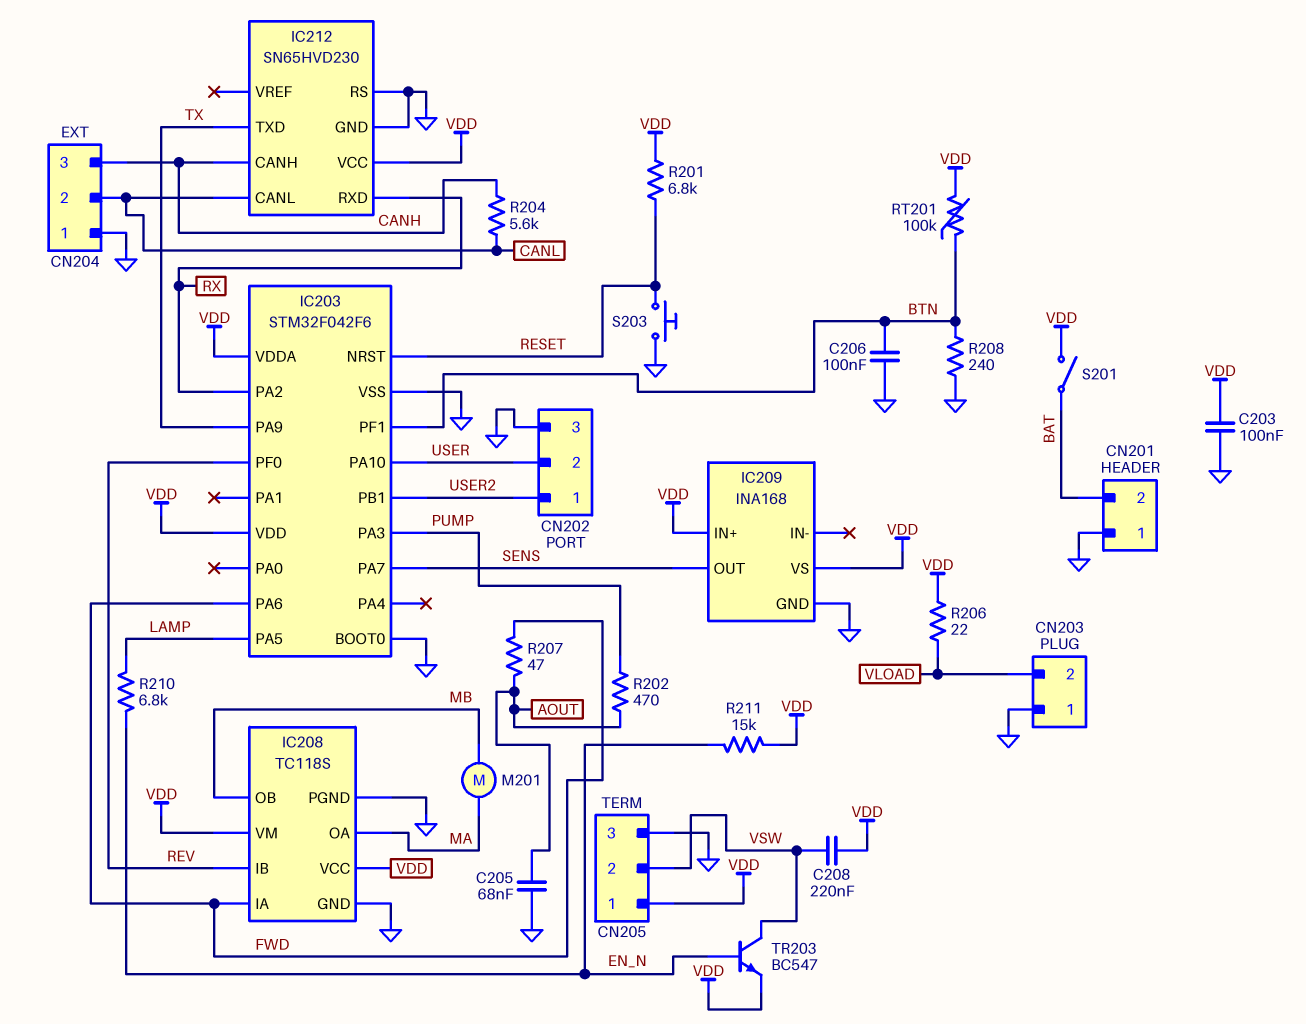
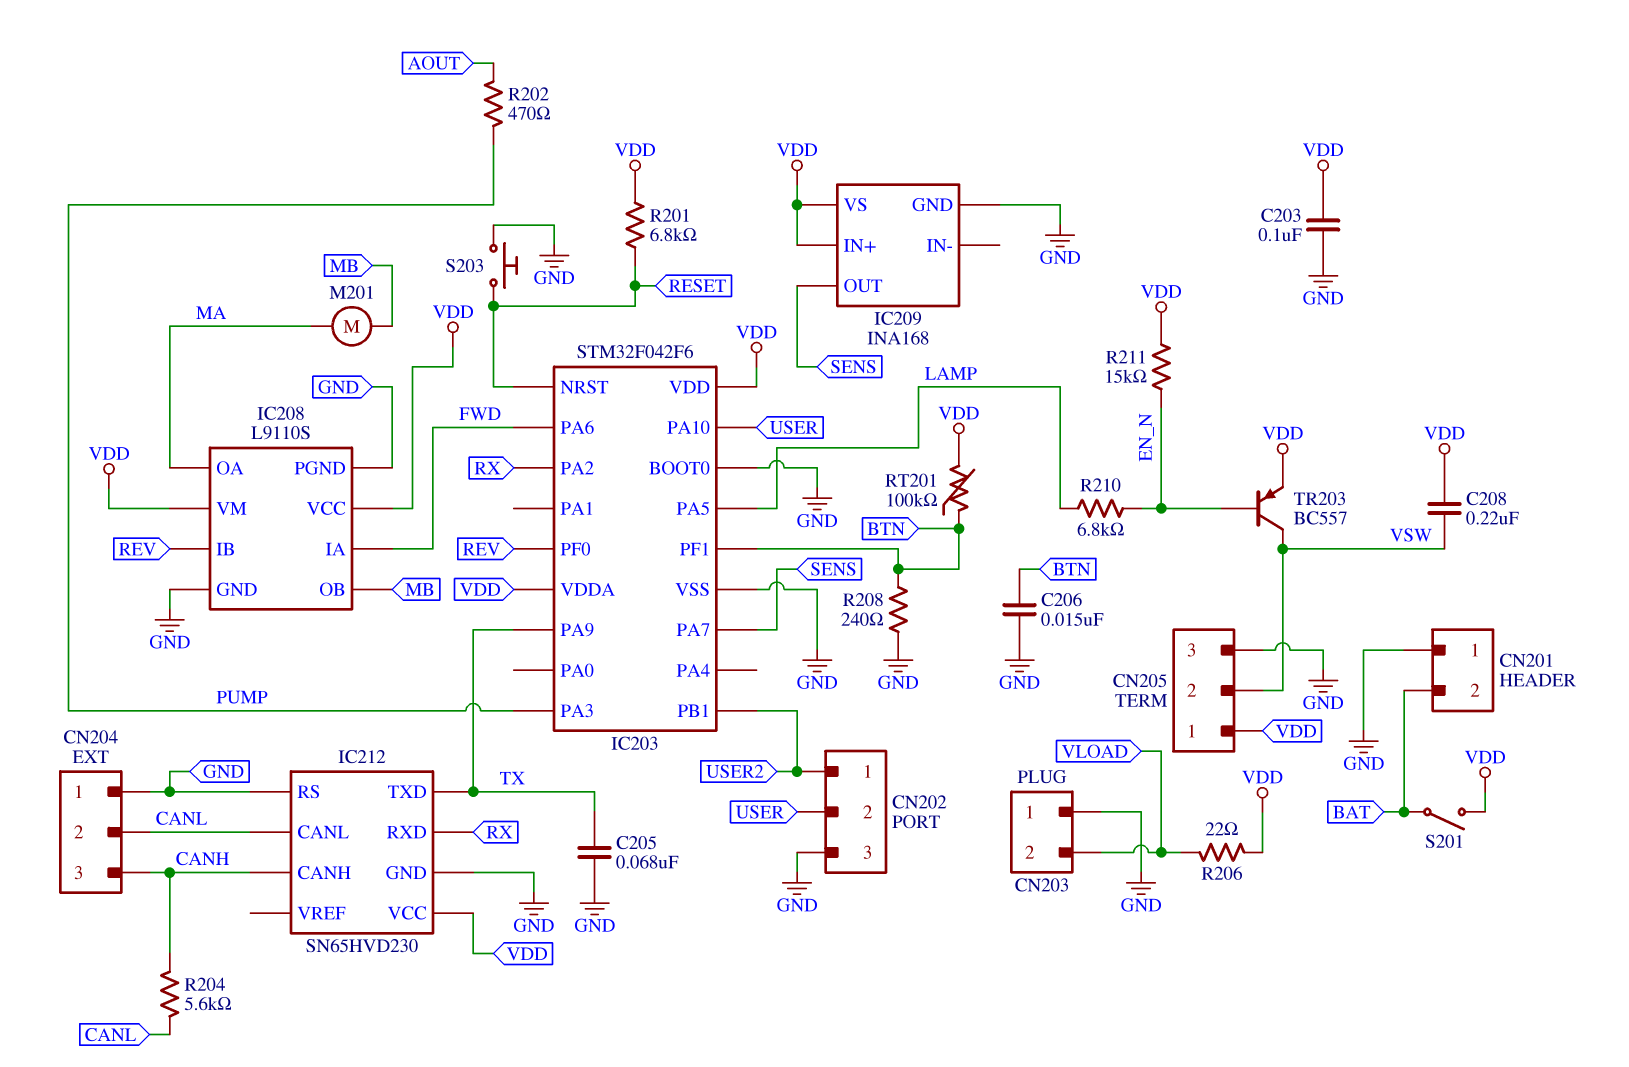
C205: 68nF (AOUT, GND) -> 68nF (GND, TX)
C206: 100nF (BTN, GND) -> 15nF (BTN, GND)
IC208: TC118S -> L9110S
R207: 47 (AOUT, FWD) -> none
TR203: NPN BC547 (B EN_N, C VSW, E VDD) -> PNP BC557 (B EN_N, C VSW, E VDD)

